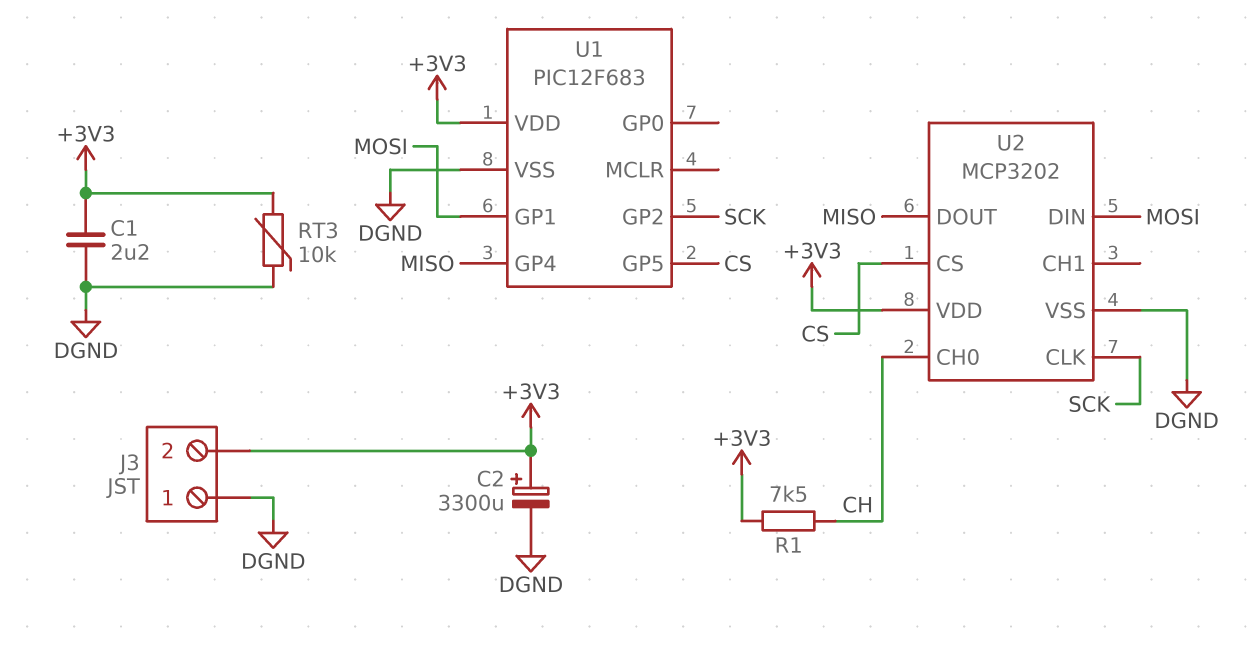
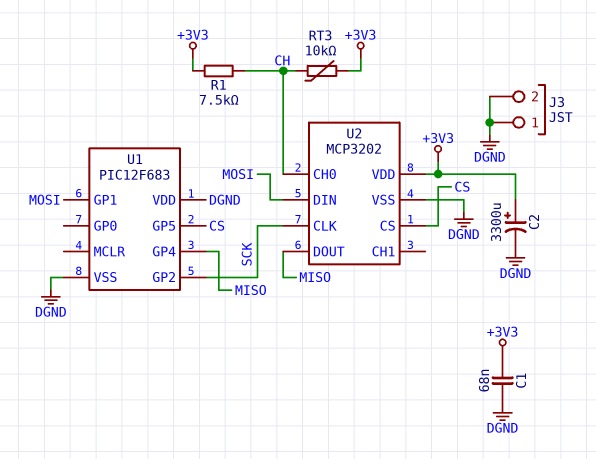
C1: 2.2uF (+3V3, DGND) -> 68nF (+3V3, DGND)
J3 pin 2: +3V3 -> DGND
RT3: 10k (+3V3, DGND) -> 10k (+3V3, CH)
U1 pin VDD: +3V3 -> DGND

